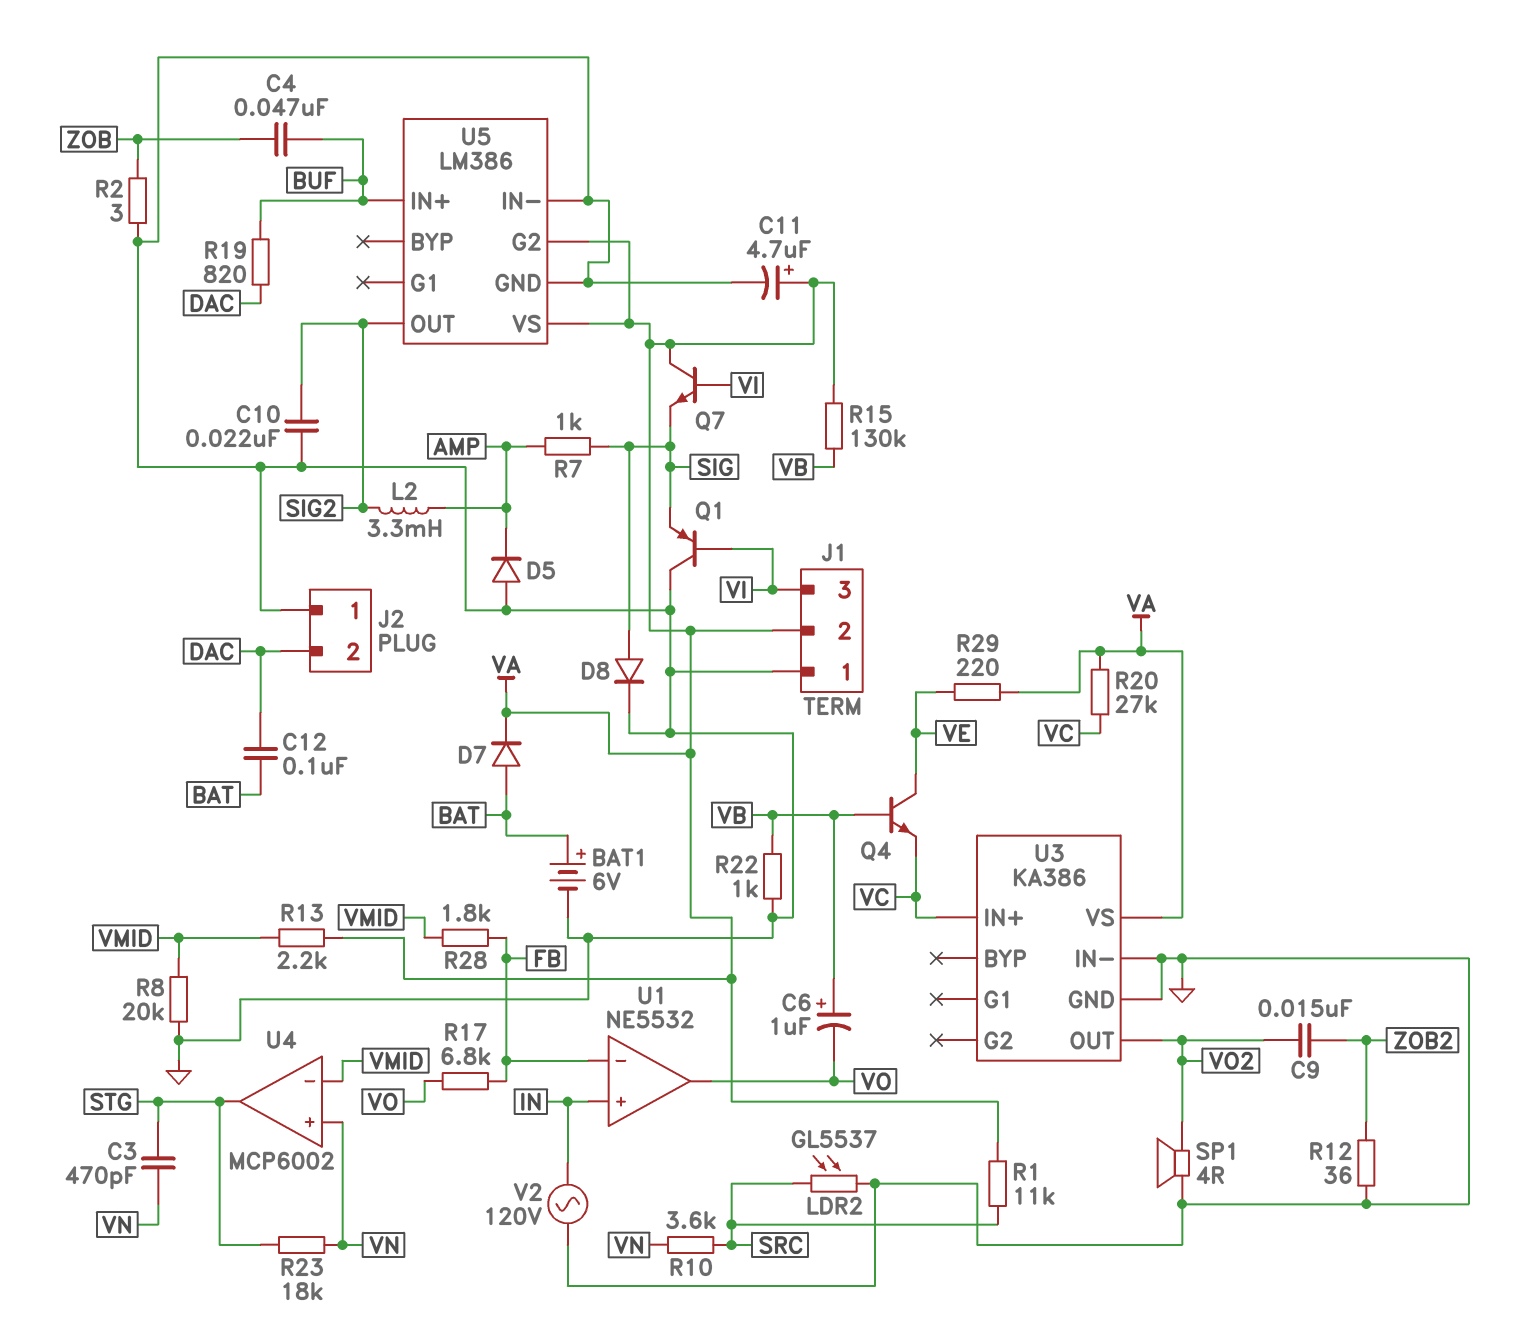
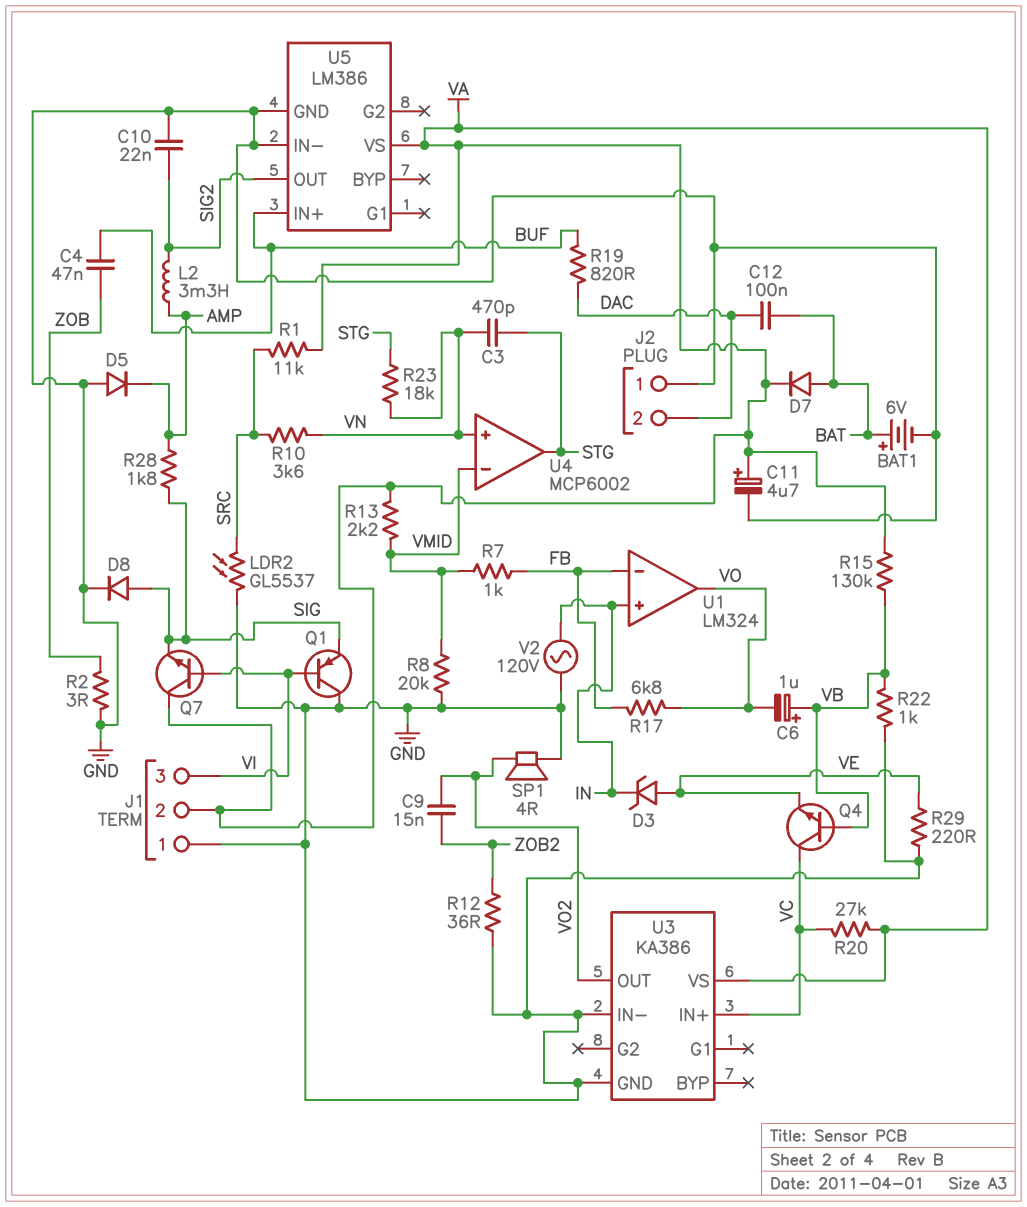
D3: none -> zener (A VE, K IN)
Q4: NPN (B VB, C VE, E VC) -> NPN (B VB, C VC, E VE)
R7: 1k (AMP, SIG) -> 1k (FB, VMID)
R28: 1.8k (FB, VMID) -> 1.8k (AMP, SIG)
R29: 220 (VA, VE) -> 220 (GND, VE)
U1: NE5532 -> LM324
U5 pin G2: VA -> none

